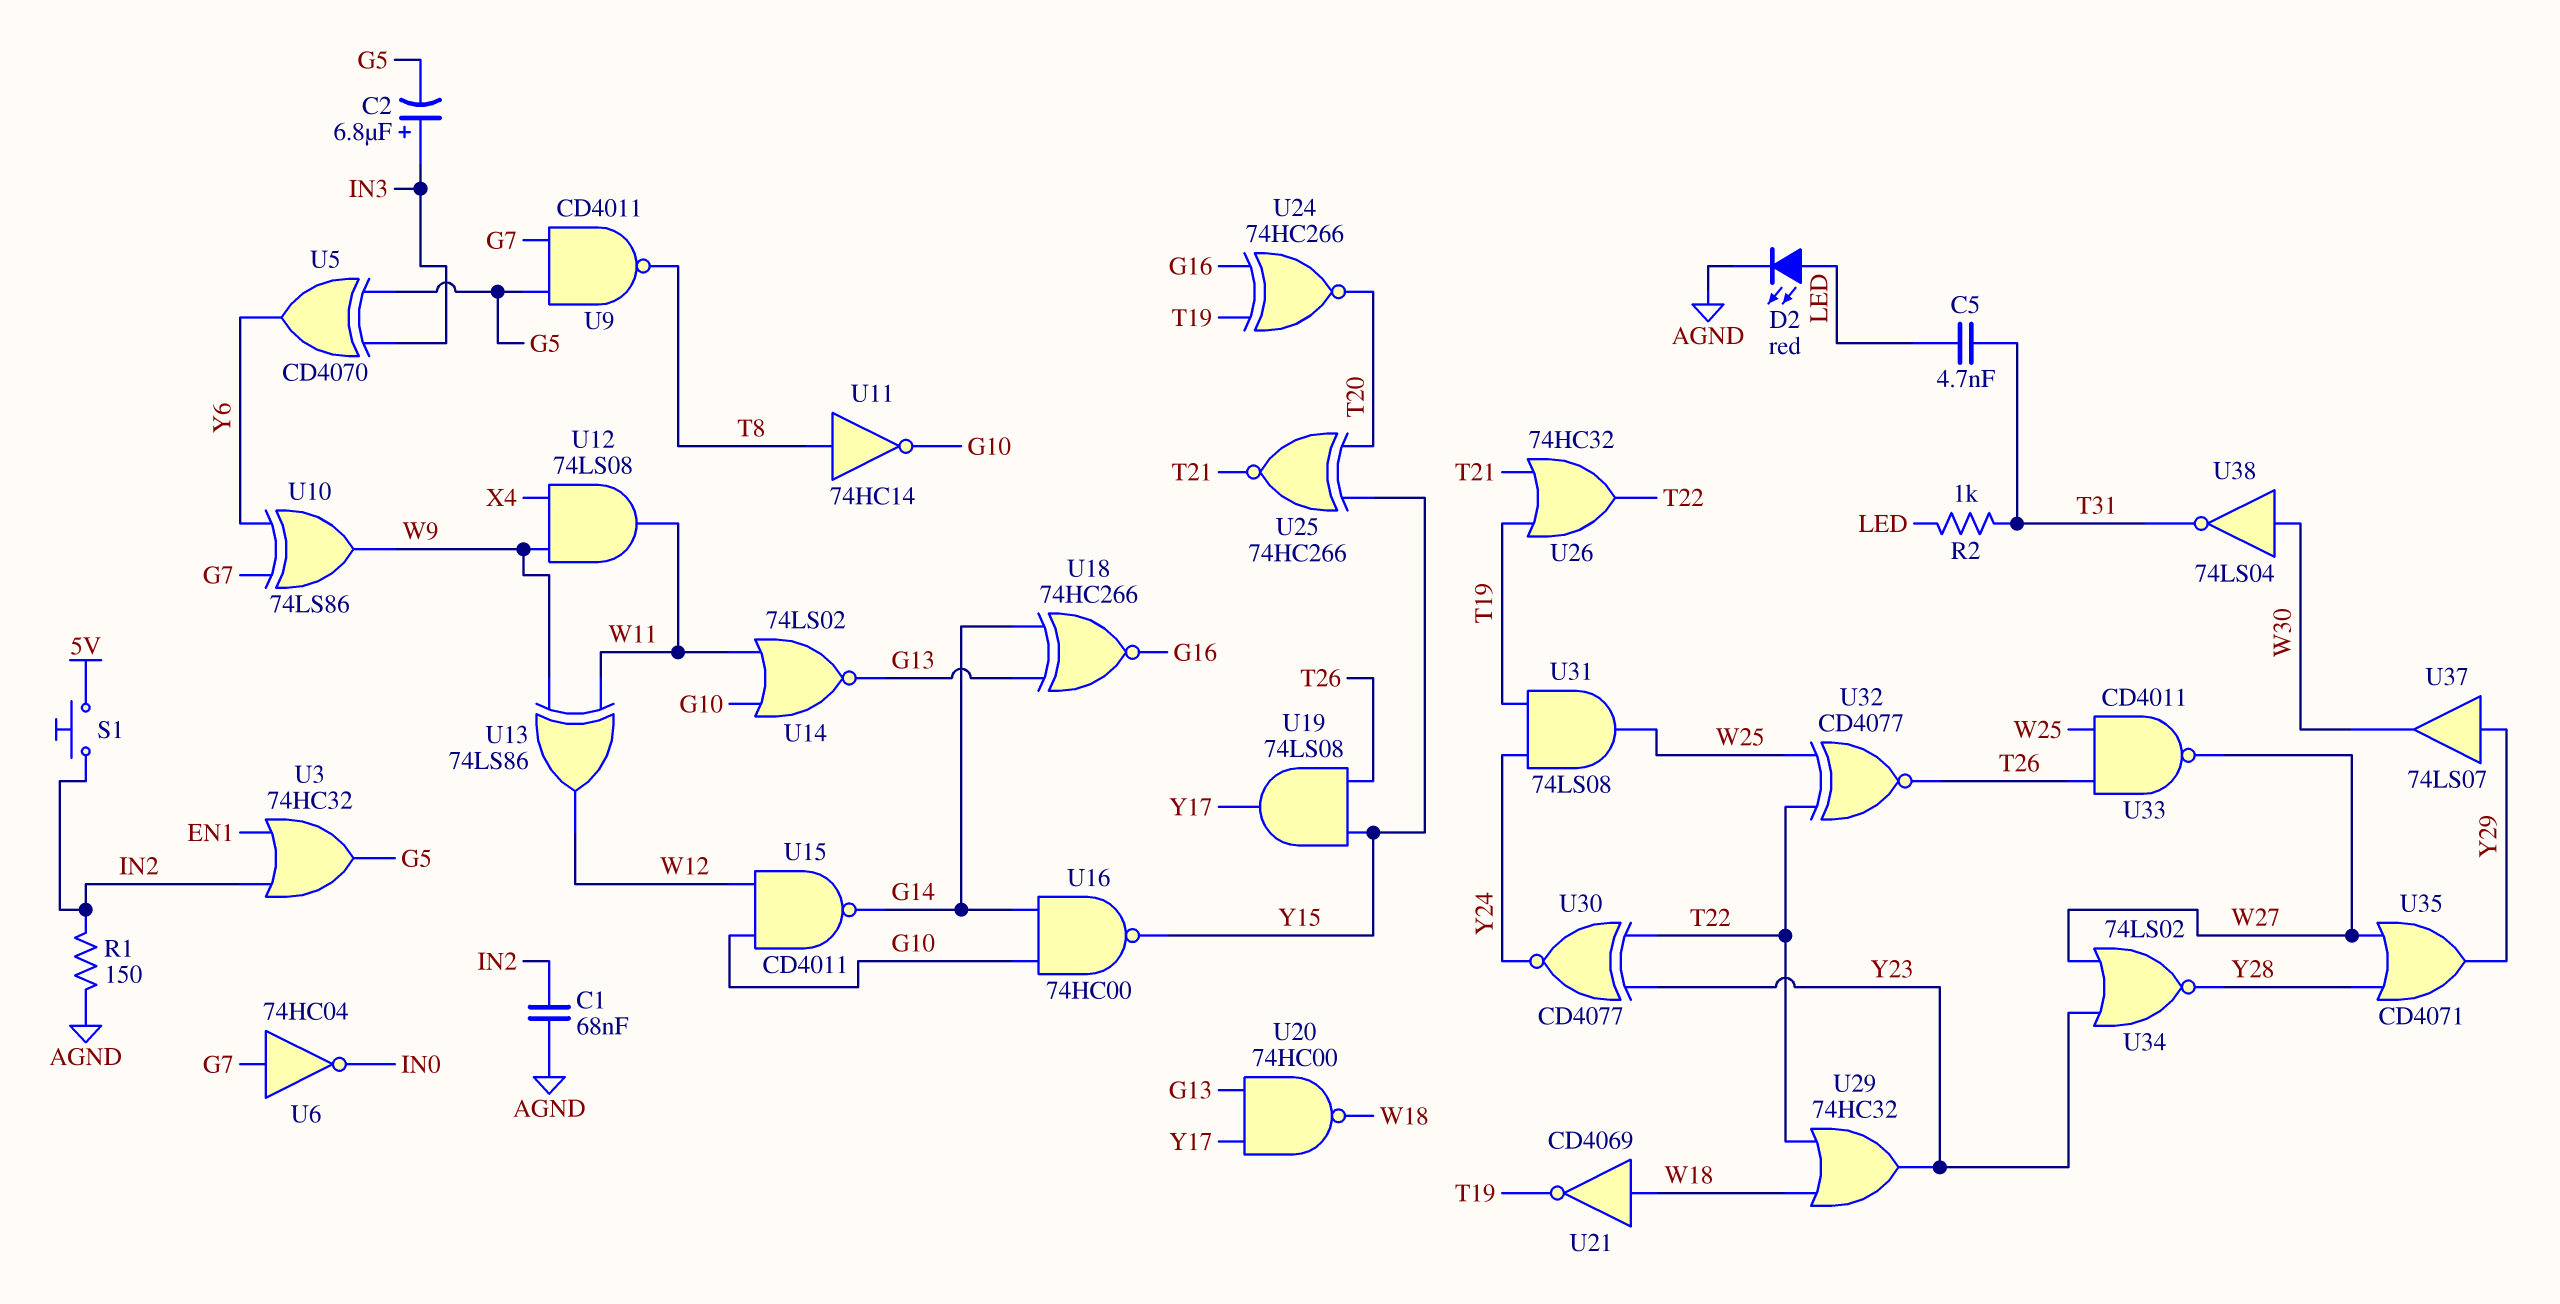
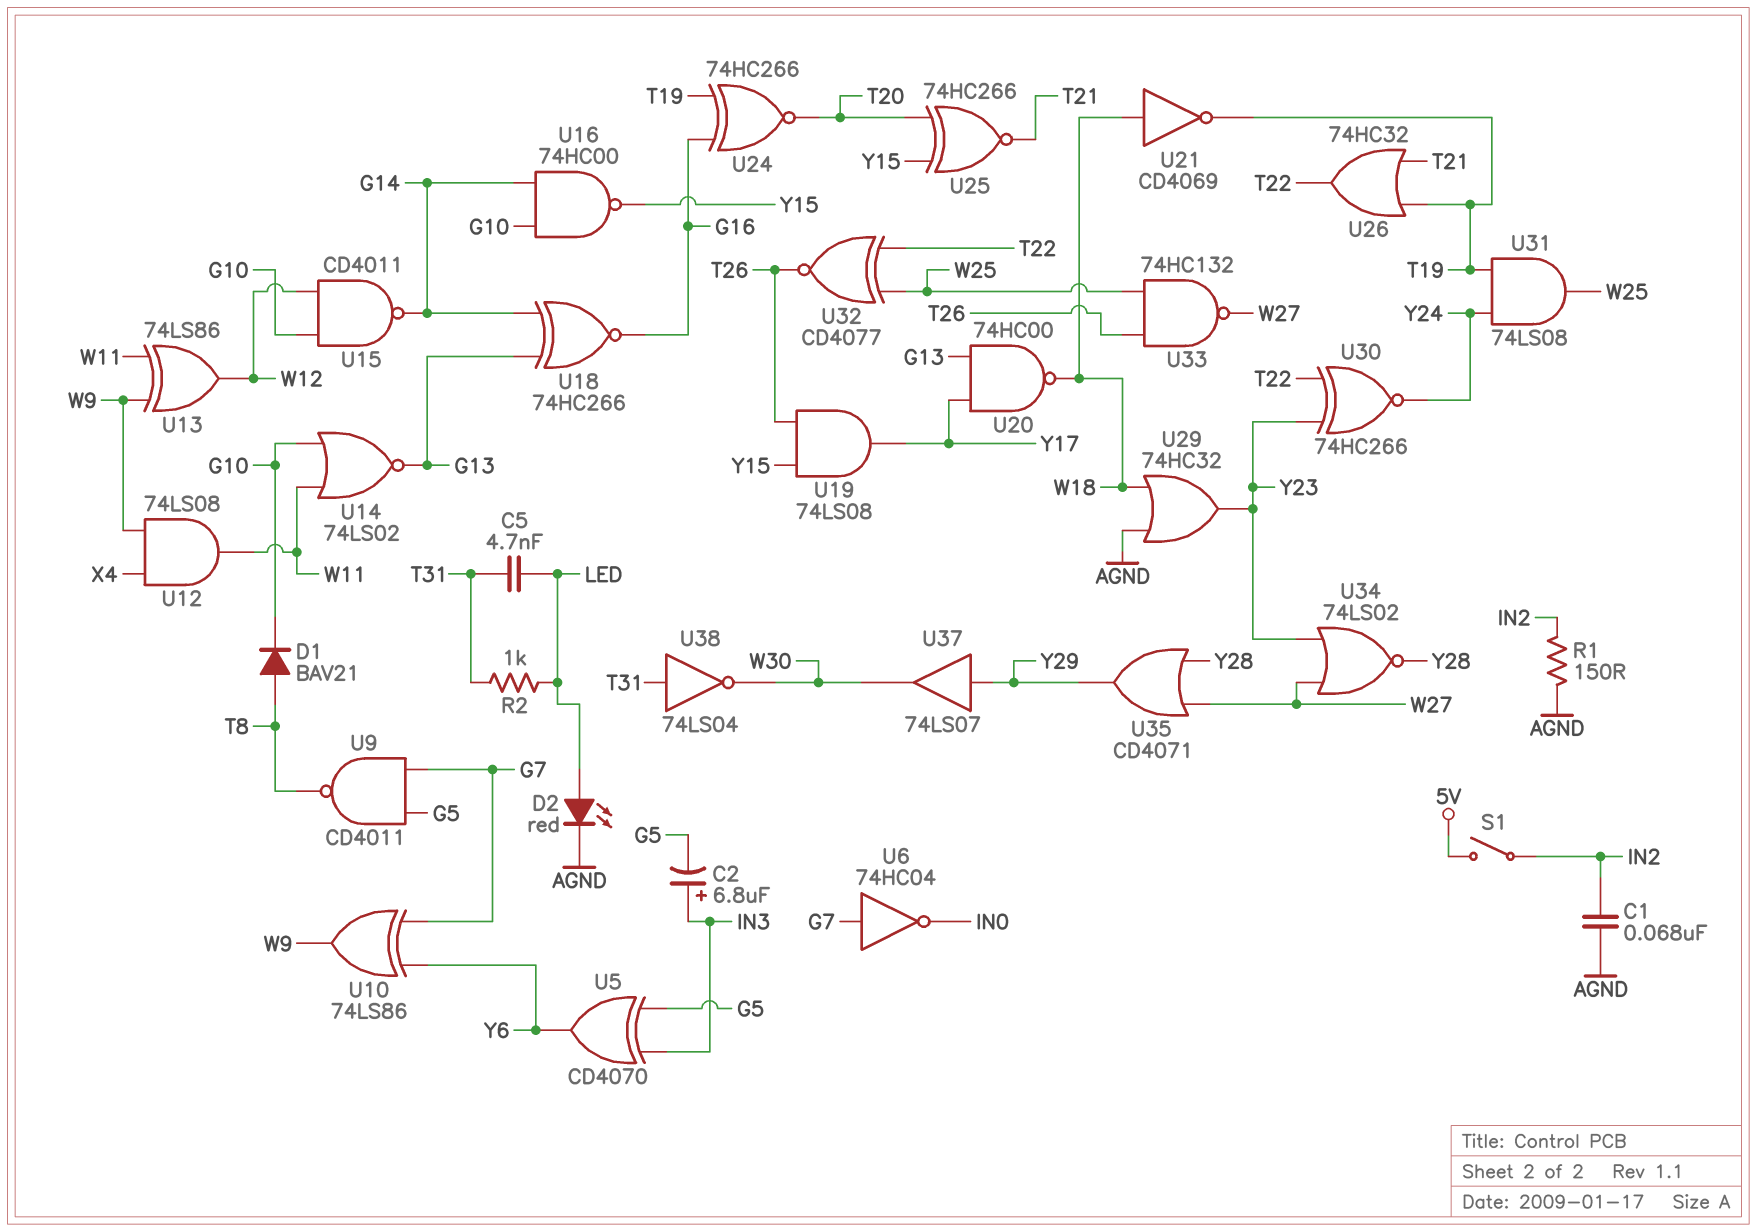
D1: none -> diode BAV21 (A T8, K G10)
S1: button (5V, IN2) -> switch (5V, IN2)
U3: OR 74HC32 (in EN1, in IN2, out G5) -> none
U11: NOT 74HC14 (in T8, out G10) -> none
U29: OR 74HC32 (in T22, in W18, out Y23) -> OR 74HC32 (in AGND, in W18, out Y23)
U30: XNOR CD4077 (in T22, in Y23, out Y24) -> XNOR 74HC266 (in T22, in Y23, out Y24)
U33: NAND CD4011 (in T26, in W25, out W27) -> NAND 74HC132 (in T26, in W25, out W27)
U38: NOT 74LS04 (in W30, out T31) -> NOT 74LS04 (in T31, out W30)

